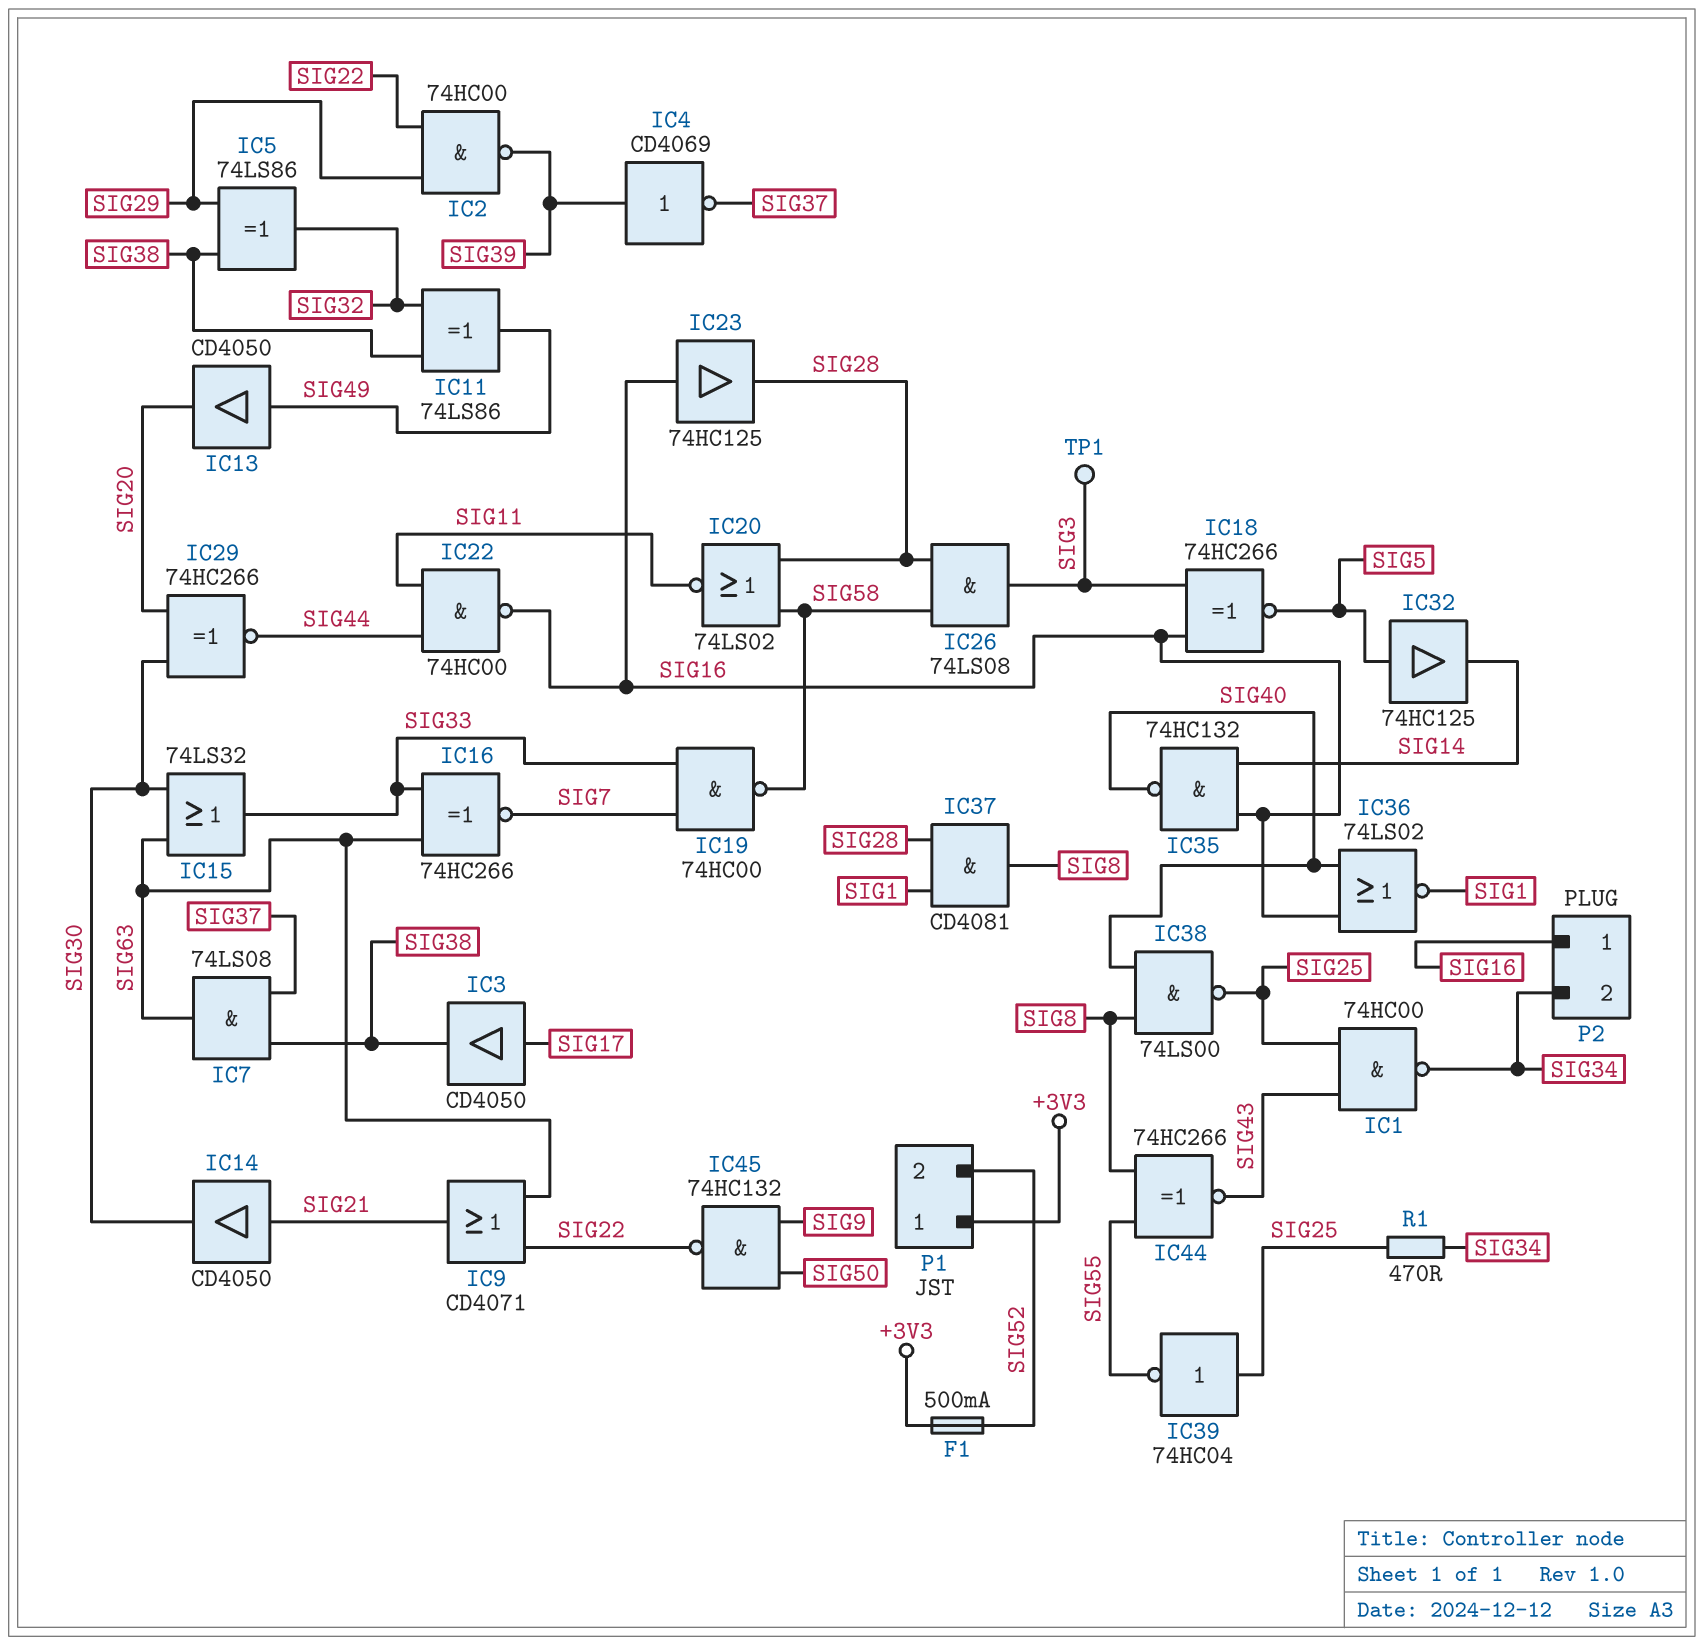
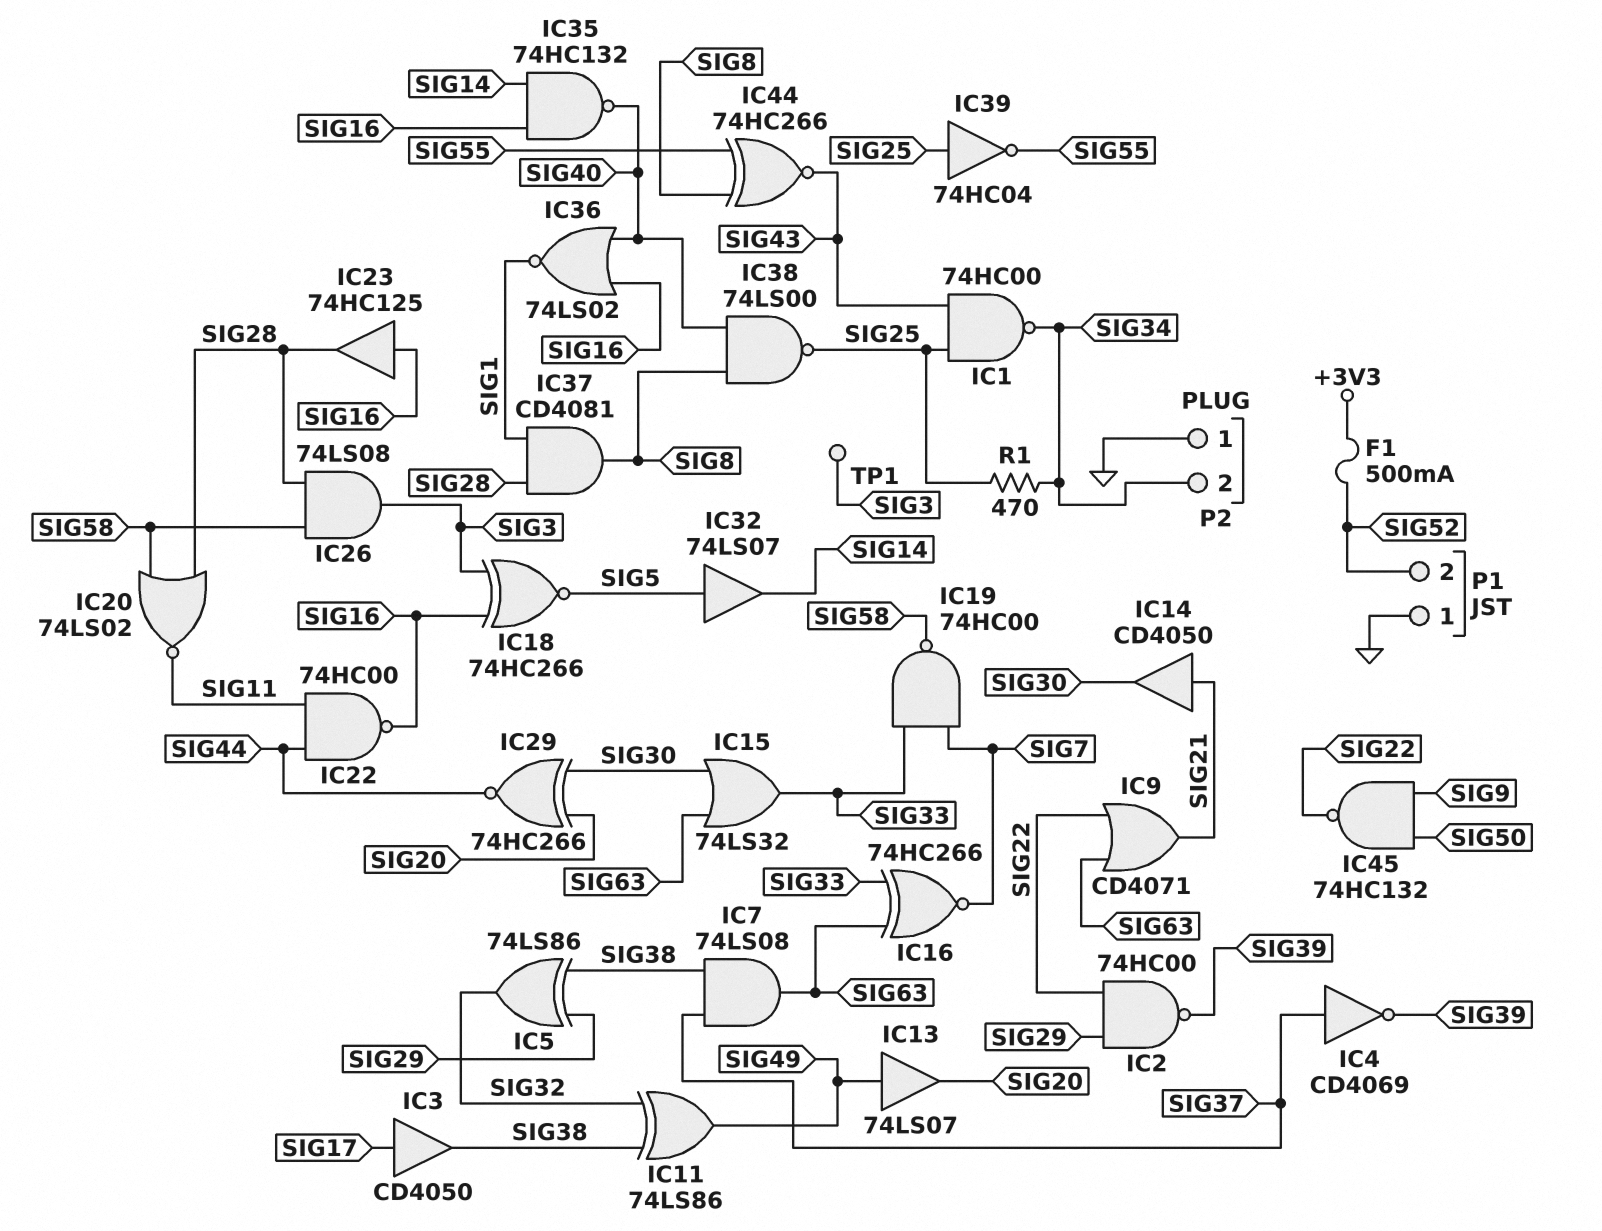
IC4: NOT CD4069 (in SIG39, out SIG37) -> NOT CD4069 (in SIG37, out SIG39)
IC13: buffer CD4050 (in SIG49, out SIG20) -> buffer 74LS07 (in SIG49, out SIG20)
IC32: buffer 74HC125 (in SIG5, out SIG14) -> buffer 74LS07 (in SIG5, out SIG14)
P1 pin 1: +3V3 -> GND
P2 pin 1: SIG16 -> GND

